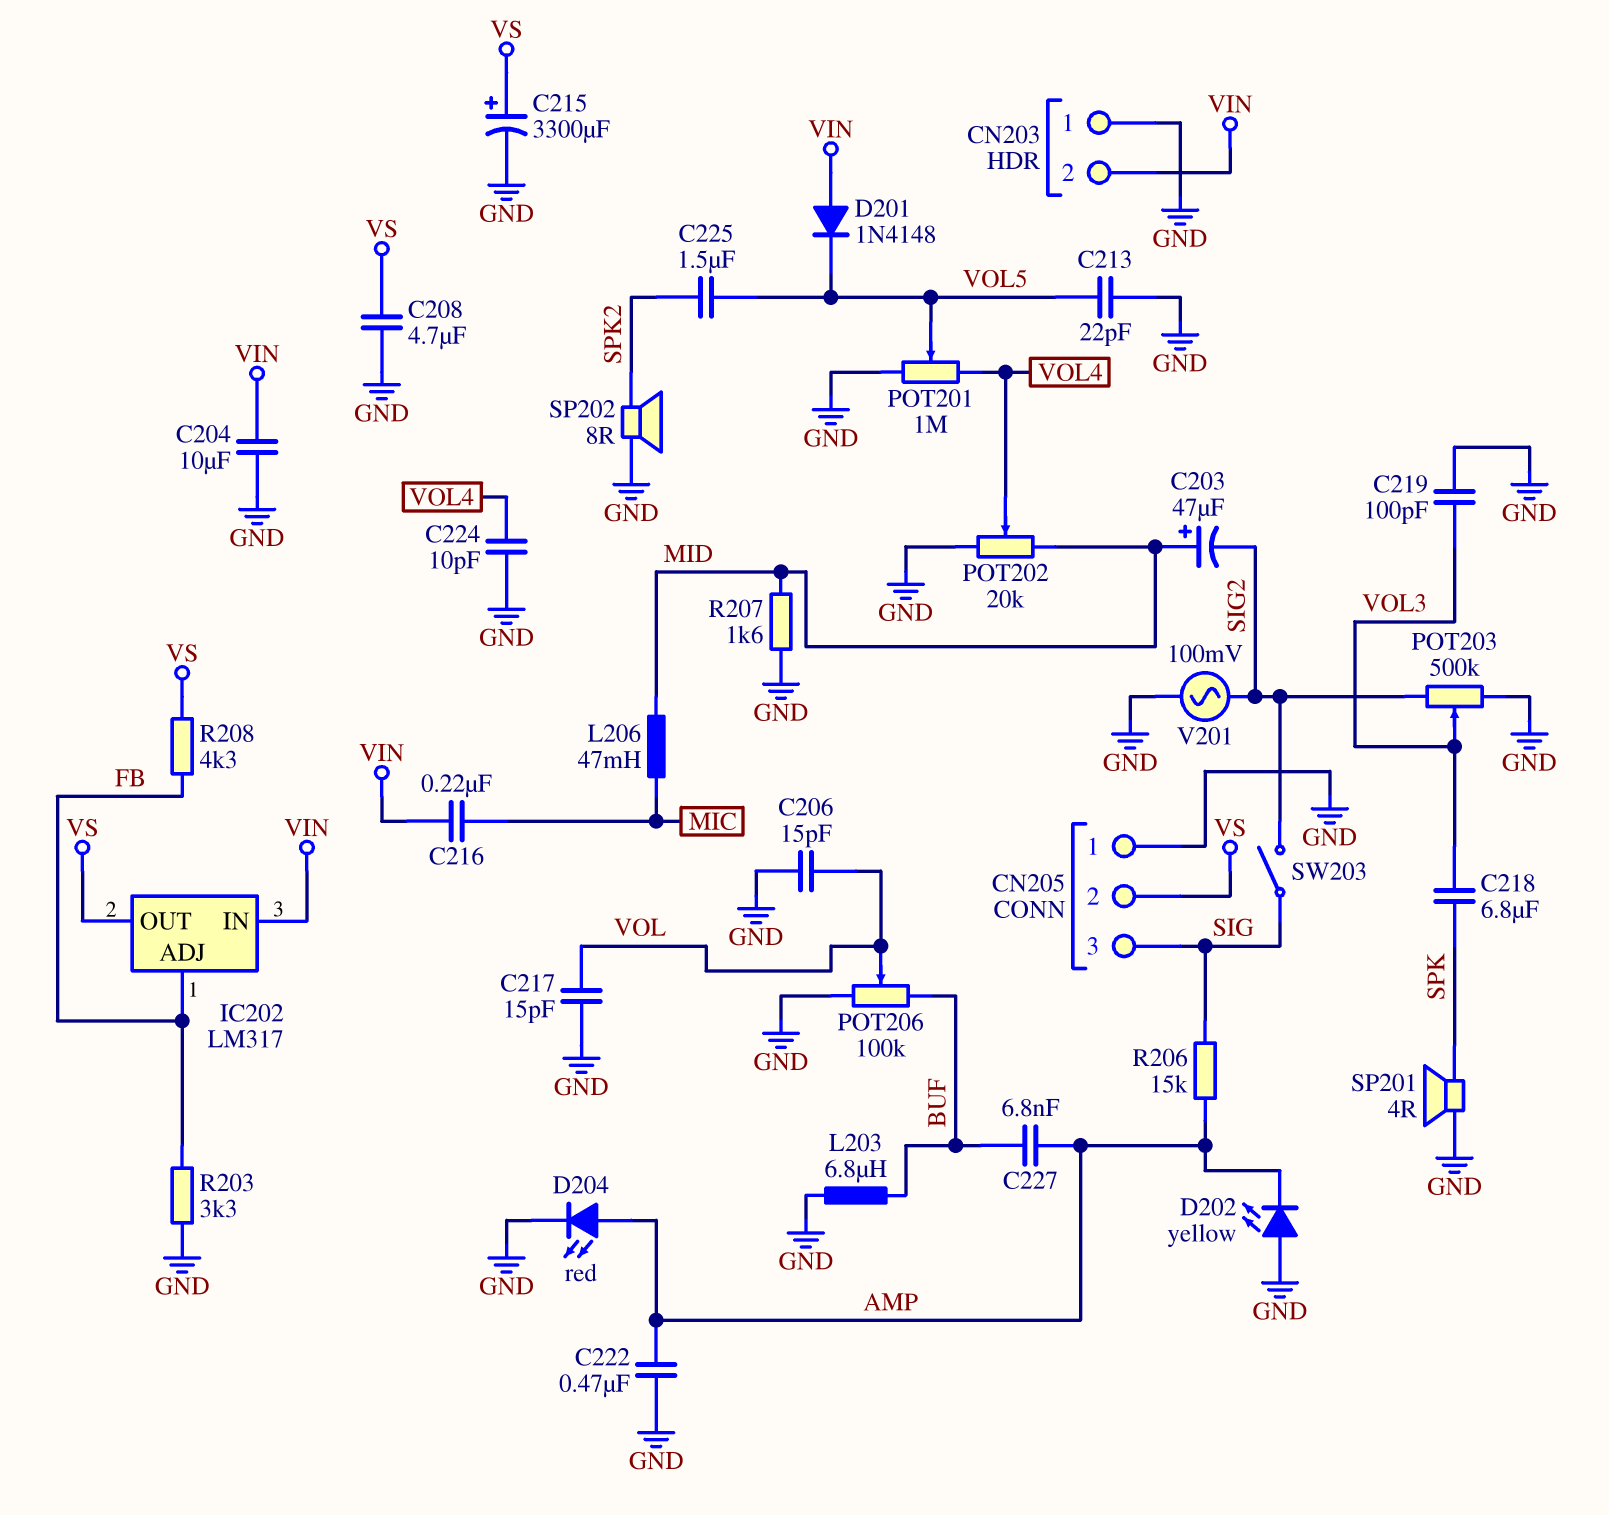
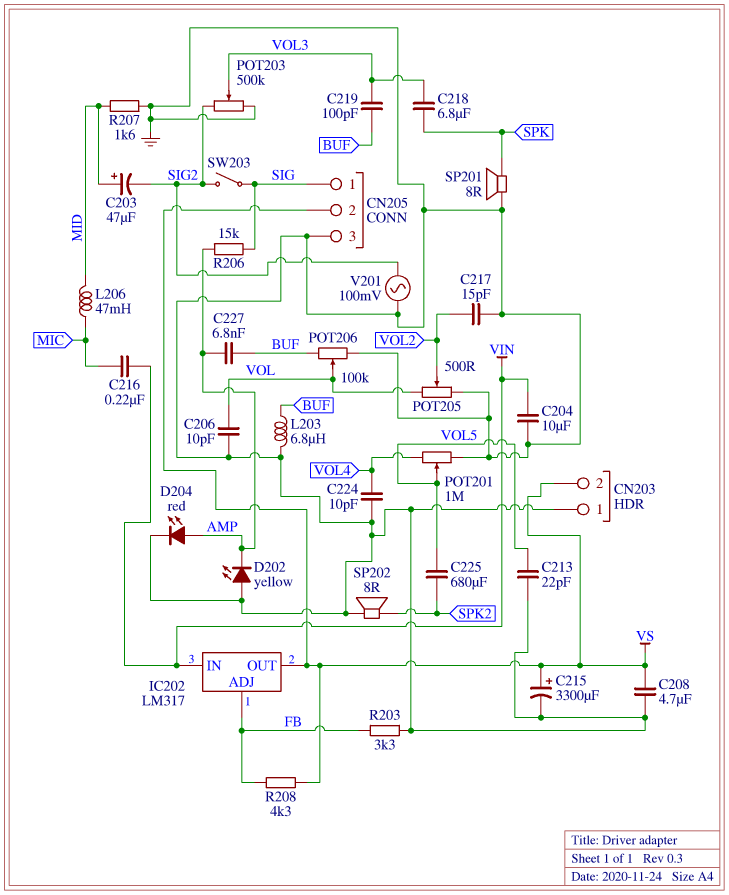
C206: 15pF (GND, VOL) -> 10pF (GND, VOL)
C217: 15pF (GND, VOL) -> 15pF (GND, VOL2)
C219: 100pF (GND, VOL3) -> 100pF (BUF, VOL3)
C222: 470nF (AMP, GND) -> none
C225: 1.5uF (SPK2, VOL5) -> 680uF (SPK2, VOL5)
CN203 pin 2: VIN -> VS
CN205 pin 1: GND -> SIG
CN205 pin 3: SIG -> GND
D201: diode 1N4148 (A VIN, K VOL5) -> none
POT202: 20k (GND, MID, wiper VOL4) -> none
POT205: none -> 500 (GND, VOL, wiper VOL2)
SP201: speaker 4R (GND, SPK) -> speaker 8R (GND, SPK)

